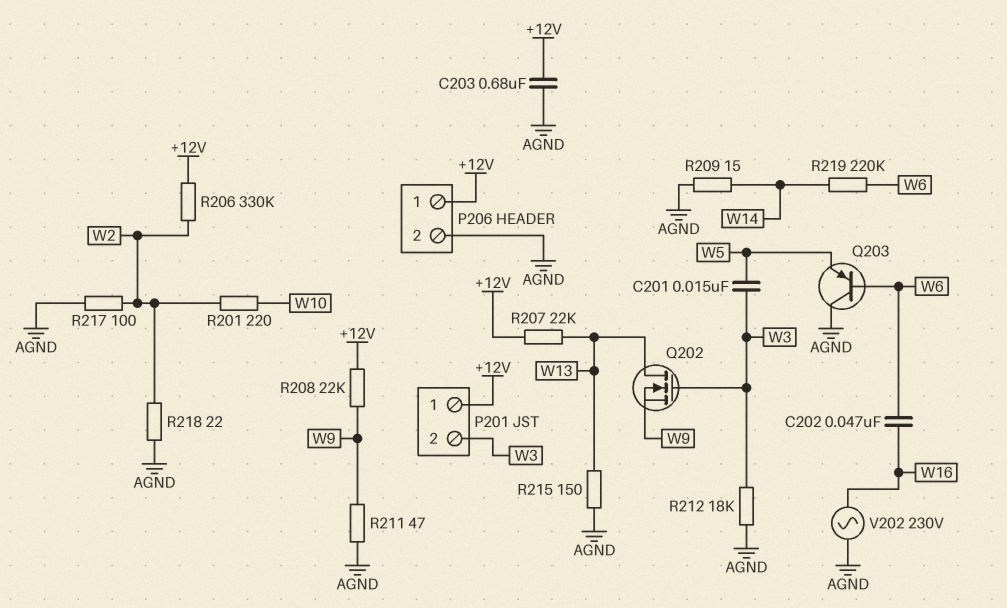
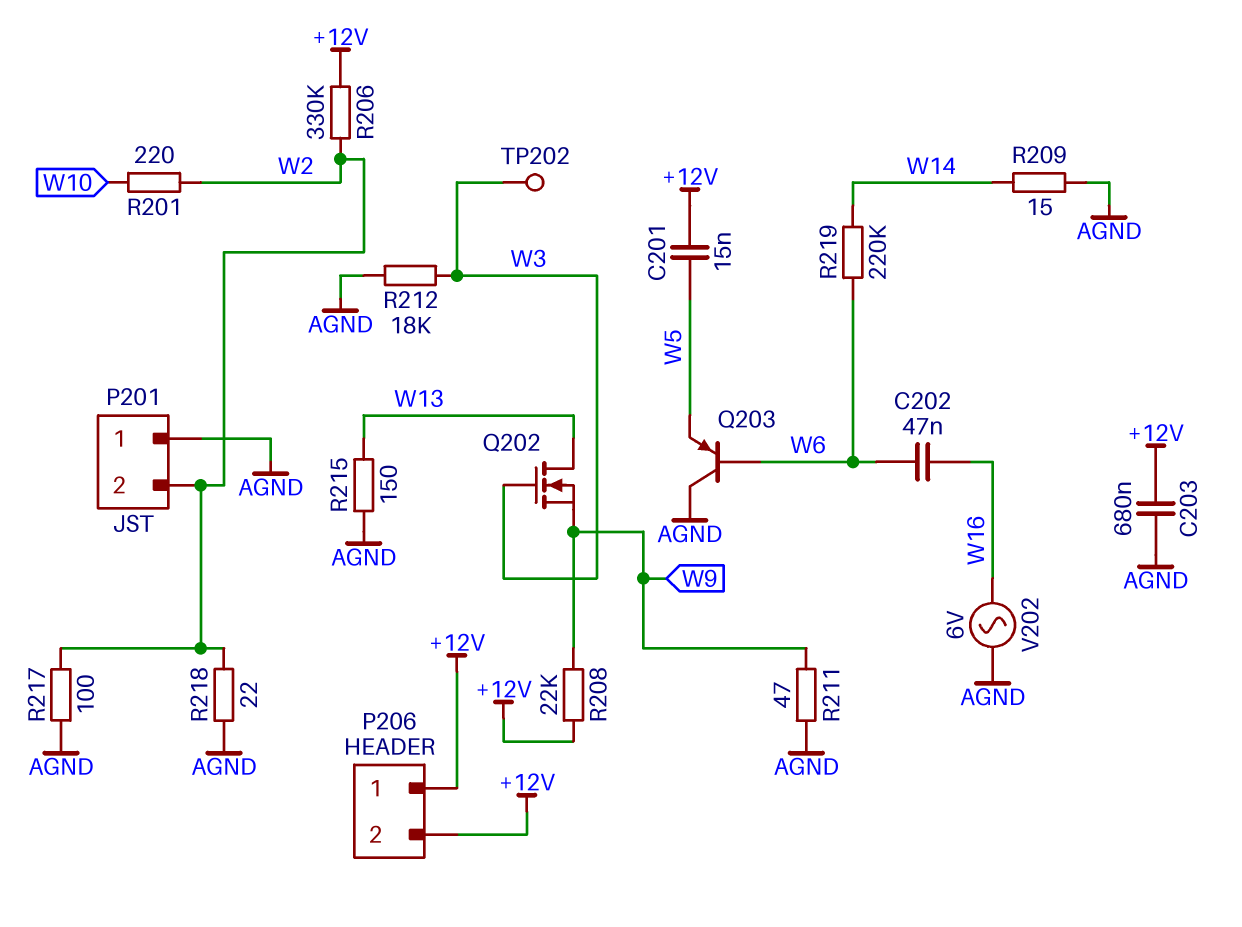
C201: 15nF (W3, W5) -> 15nF (+12V, W5)
P201 pin 1: +12V -> AGND
P201 pin 2: W3 -> W2
P206 pin 2: AGND -> +12V
R207: 22k (+12V, W13) -> none
TP202: none -> test point (W3)
V202: AC 230V (AGND, W16) -> AC 6V (AGND, W16)

